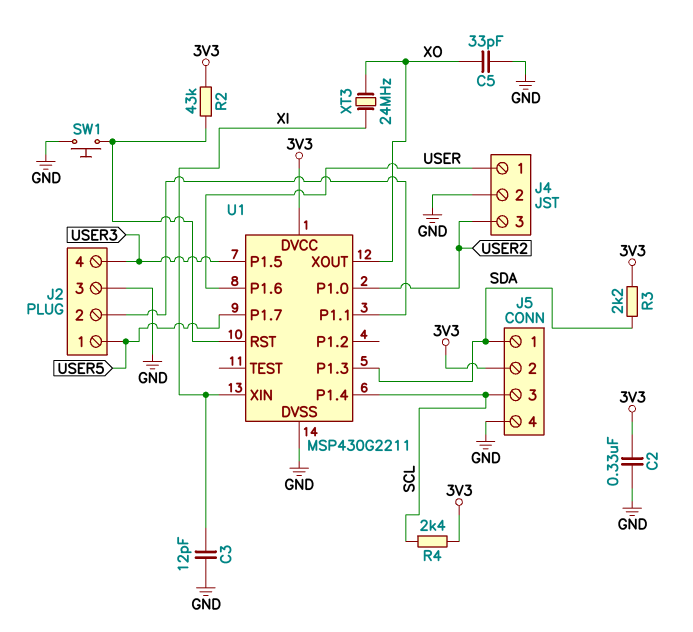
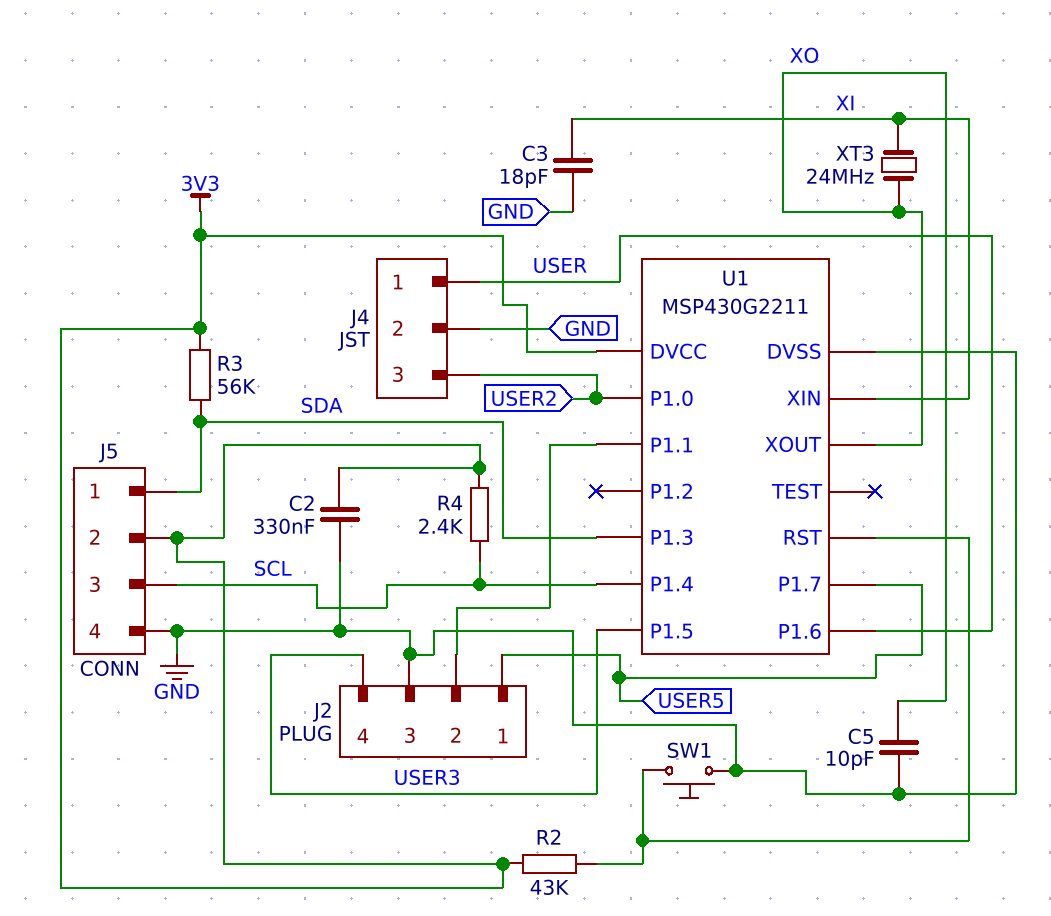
C3: 12pF (GND, XI) -> 18pF (GND, XI)
C5: 33pF (GND, XO) -> 10pF (GND, XO)
R3: 2.2k (3V3, SDA) -> 56k (3V3, SDA)

